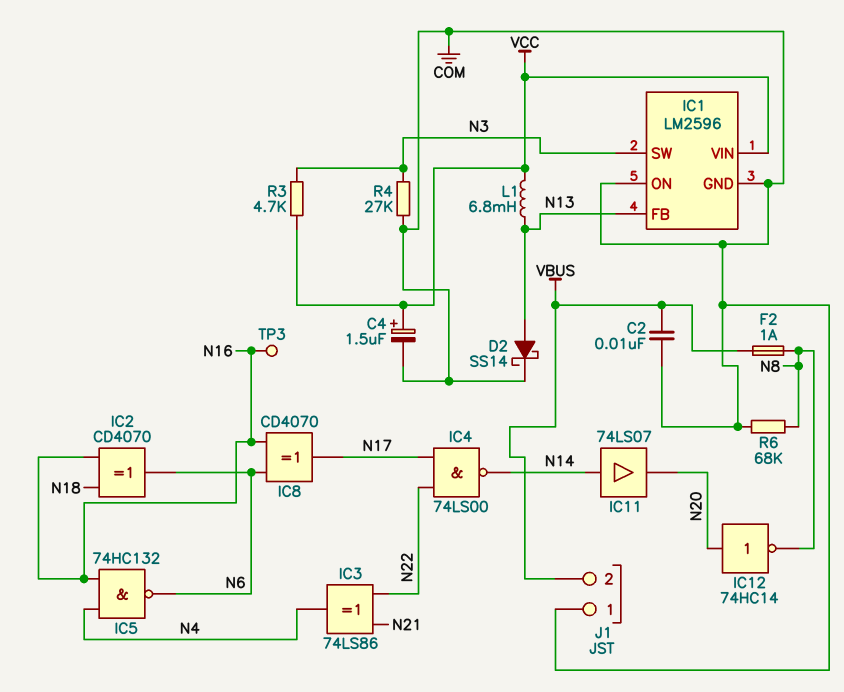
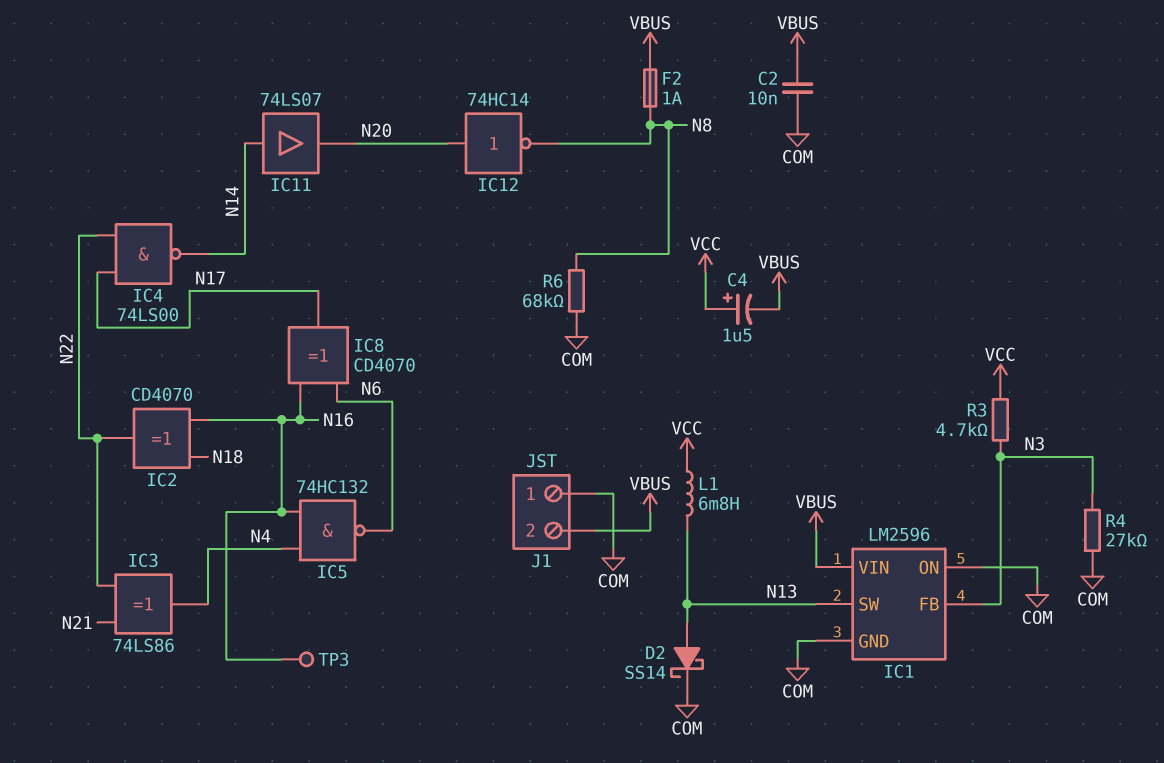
C4: 1.5uF (plus VCC, minus COM) -> 1.5uF (plus VCC, minus VBUS)
IC1 pin FB: N13 -> N3
IC1 pin SW: N3 -> N13
IC1 pin VIN: VCC -> VBUS
IC2: XOR CD4070 (in N16, in N18, out N6) -> XOR CD4070 (in N16, in N18, out N22)

